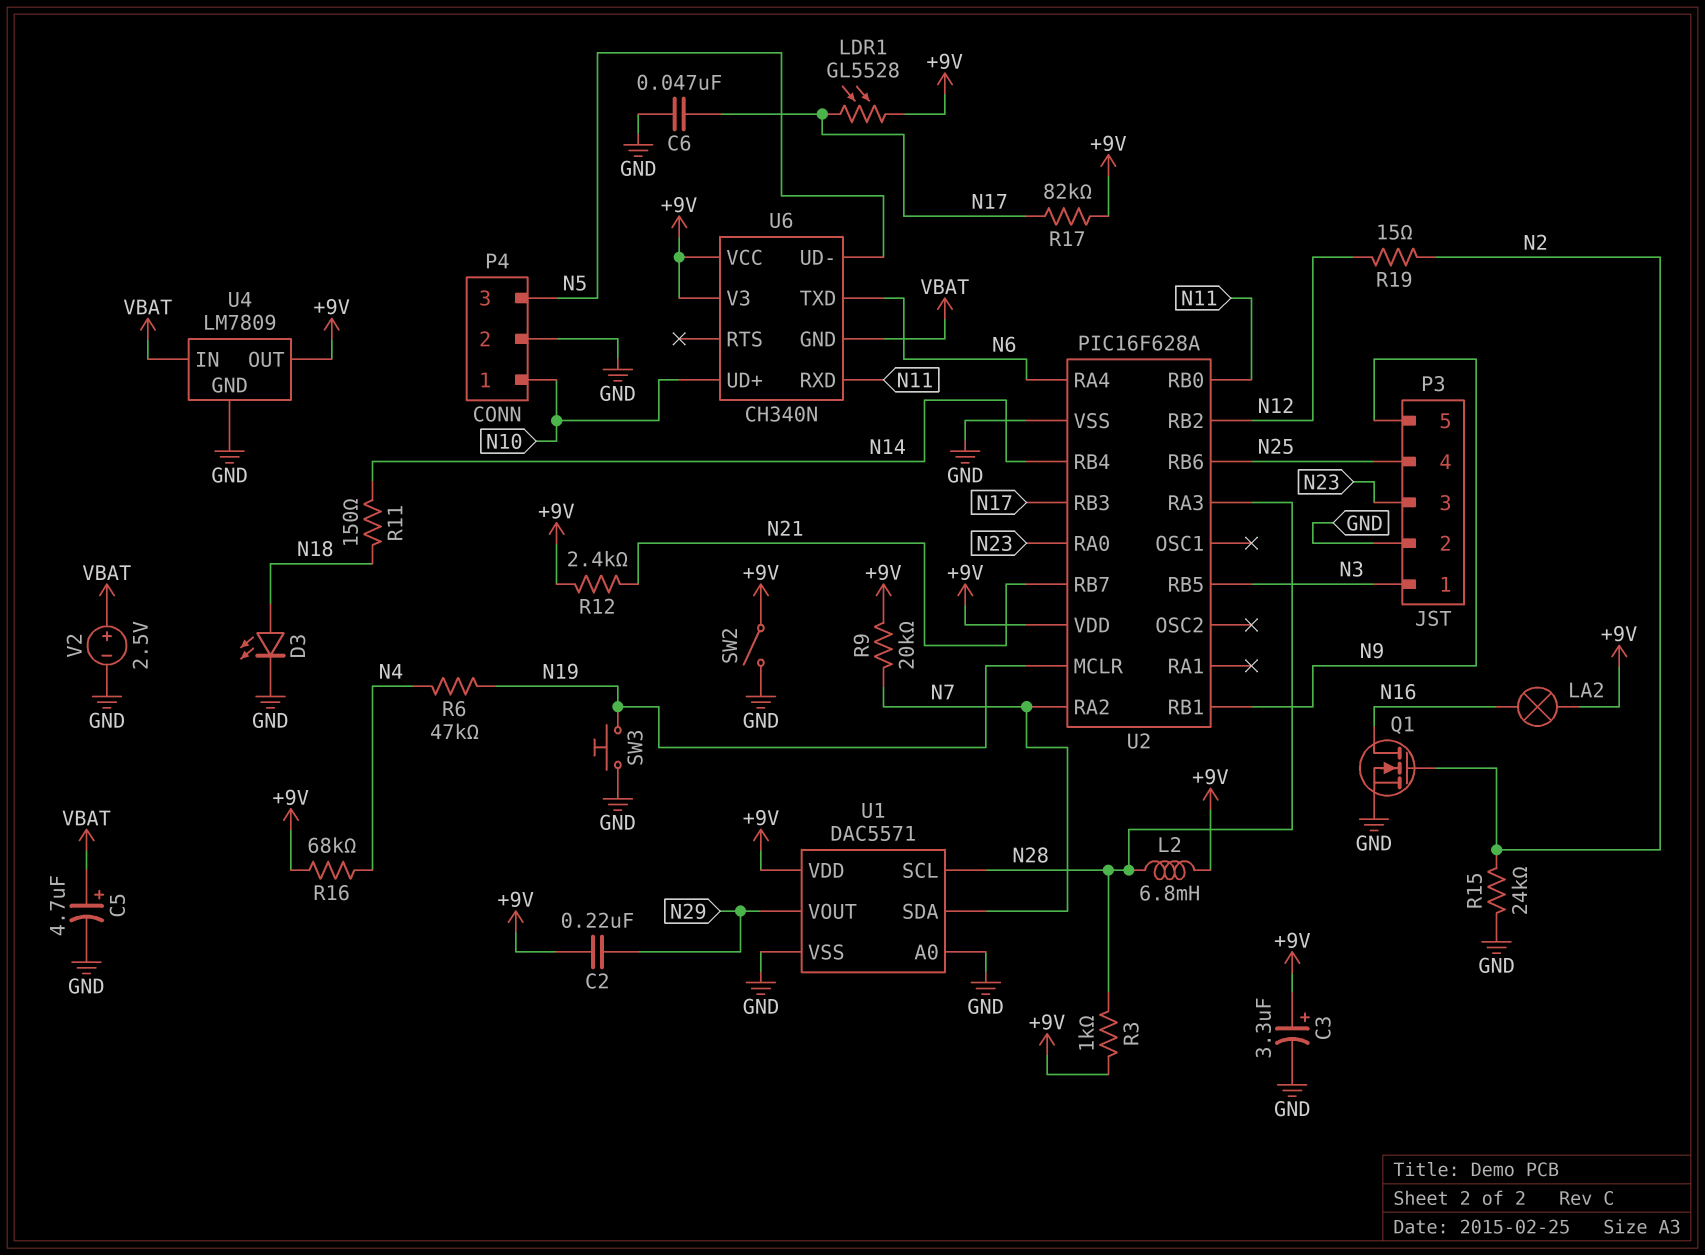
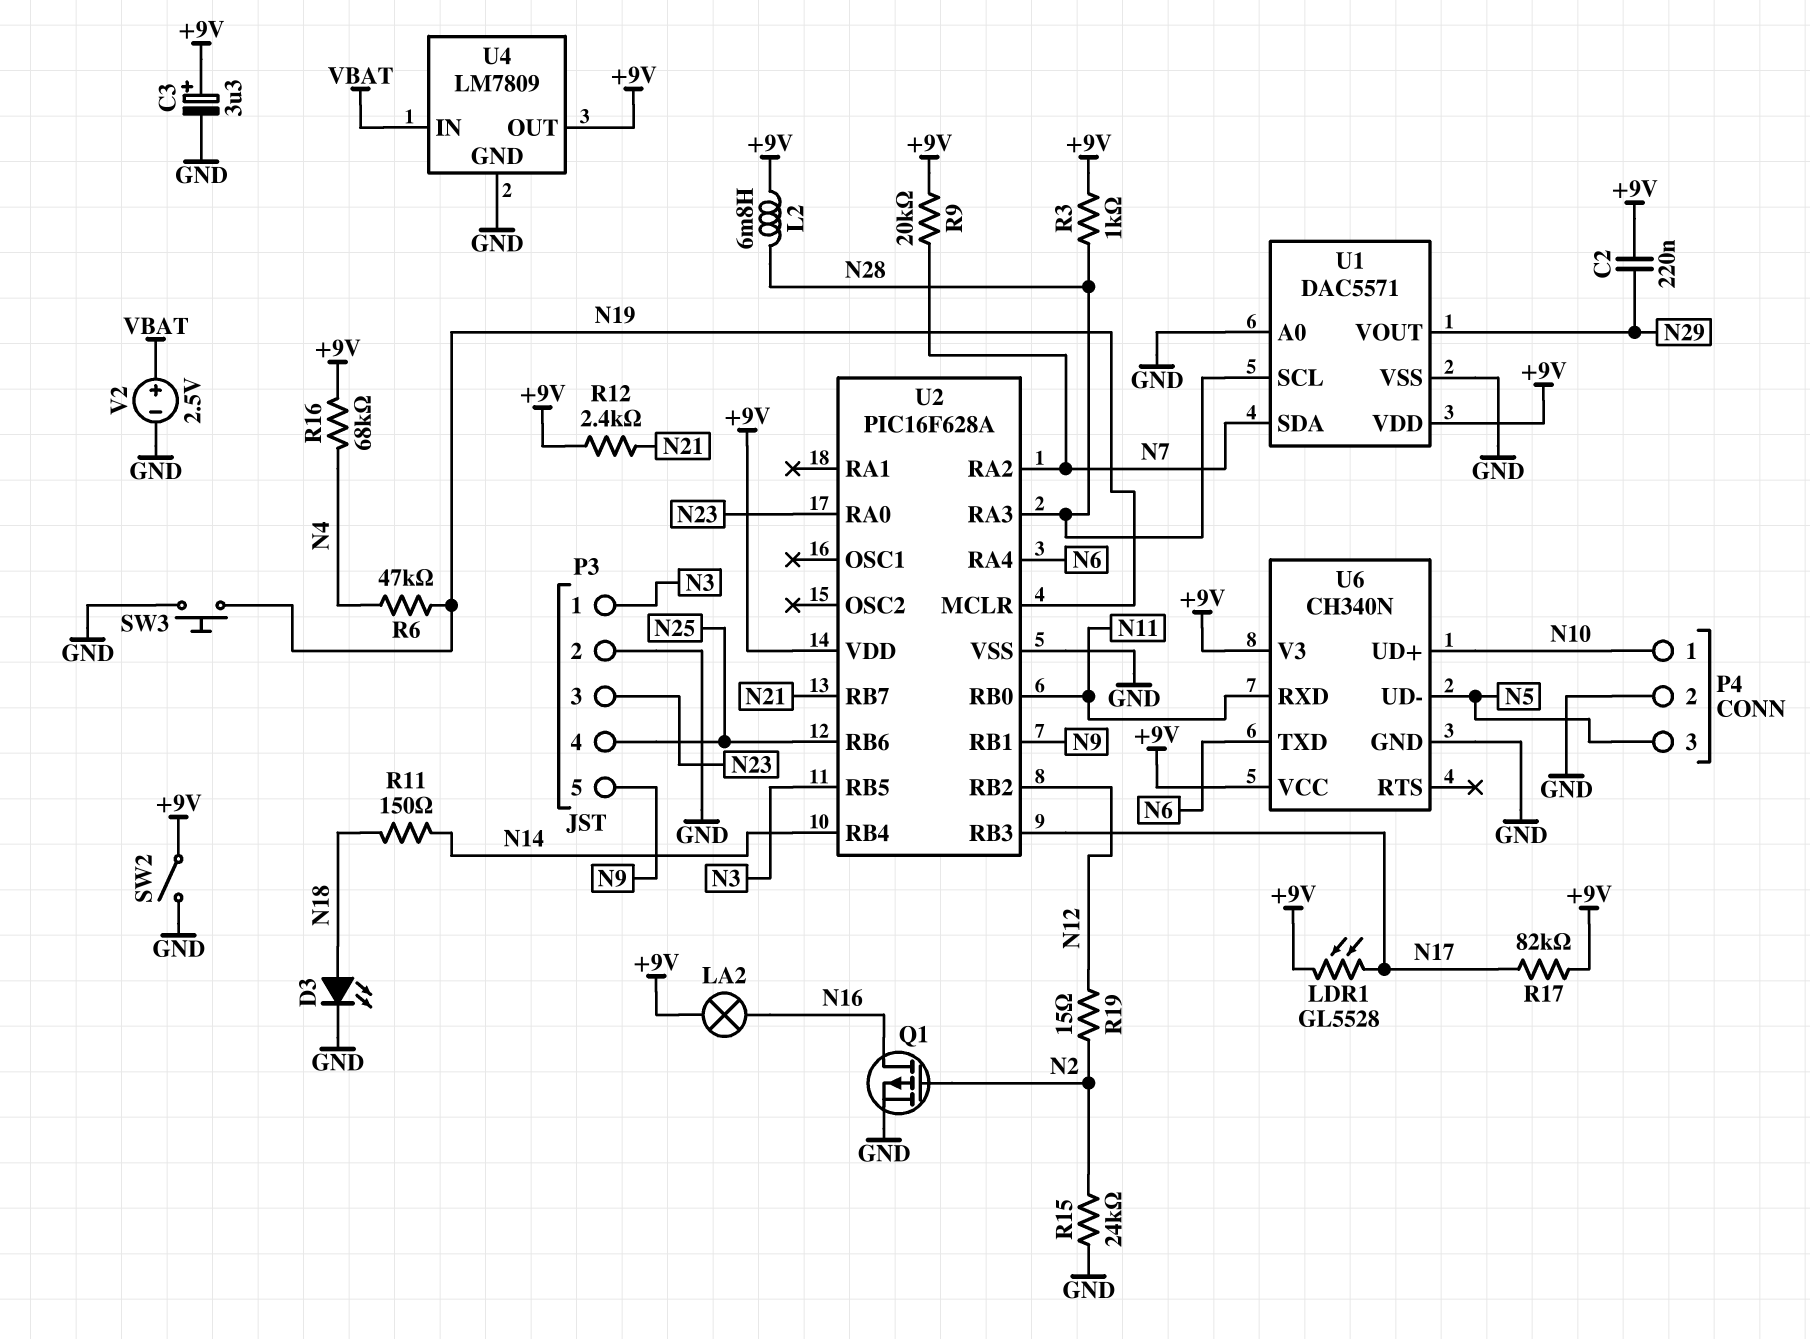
C5: 4.7uF (plus VBAT, minus GND) -> none
C6: 47nF (GND, N17) -> none
Q1: NMOS (G N2, D N16, S GND) -> PMOS (G N2, D N16, S GND)
U6 pin GND: VBAT -> GND

